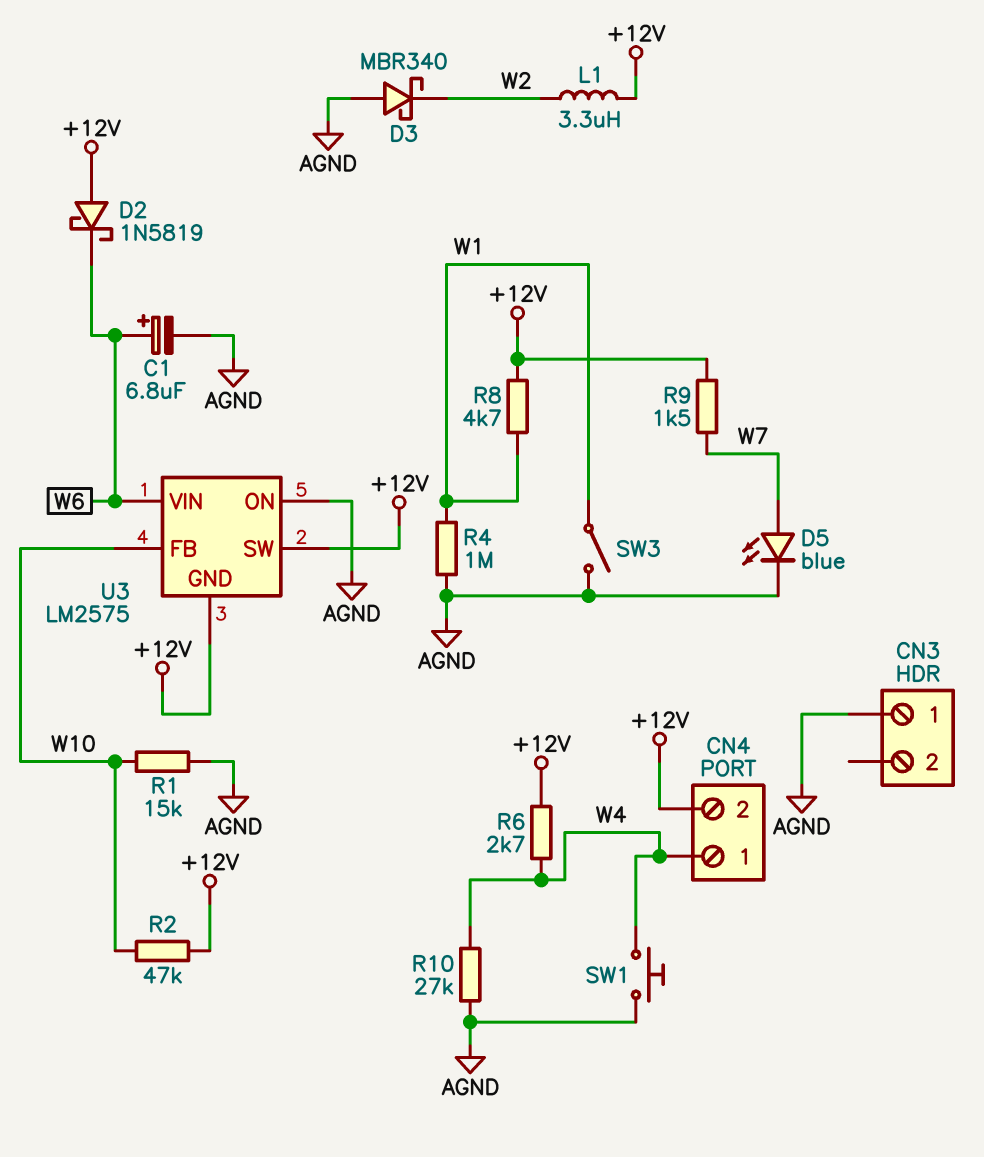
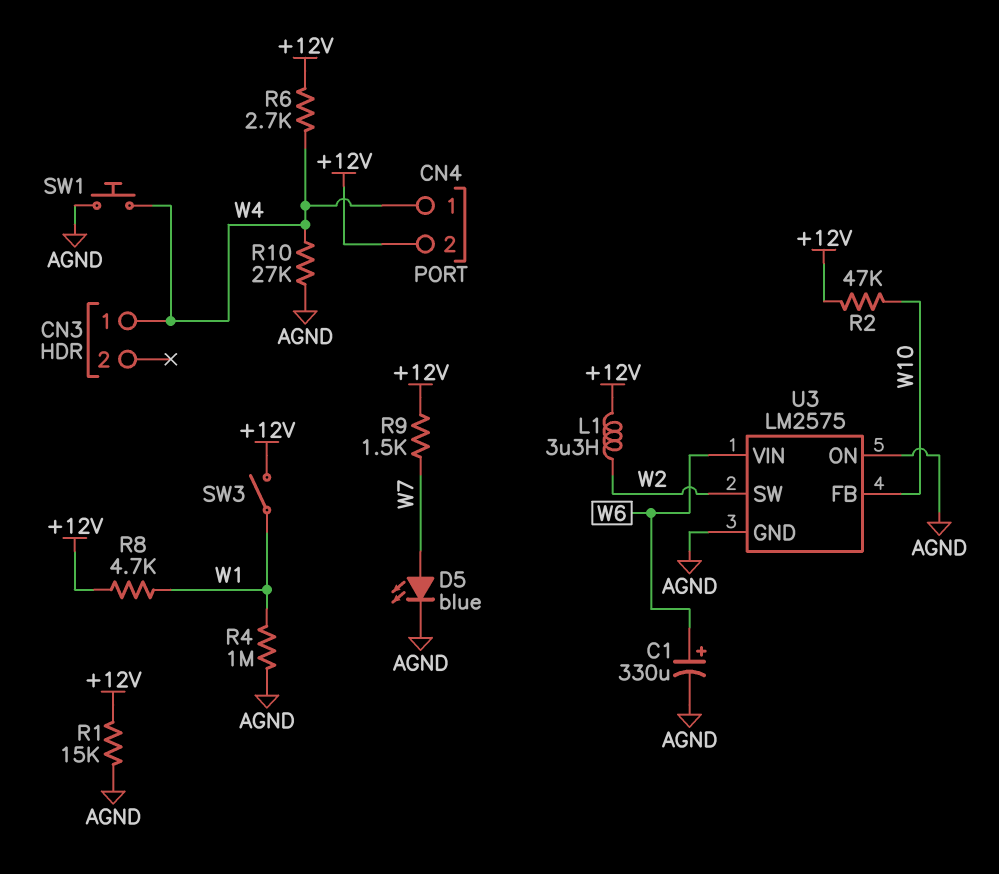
C1: 6.8uF (plus W6, minus AGND) -> 330uF (plus W6, minus AGND)
CN3 pin 1: AGND -> W4
D2: schottky 1N5819 (A +12V, K W6) -> none
D3: schottky MBR340 (A AGND, K W2) -> none
R1: 15k (AGND, W10) -> 15k (+12V, AGND)
SW3: switch (AGND, W1) -> switch (+12V, W1)
U3 pin GND: +12V -> AGND
U3 pin SW: +12V -> W2

